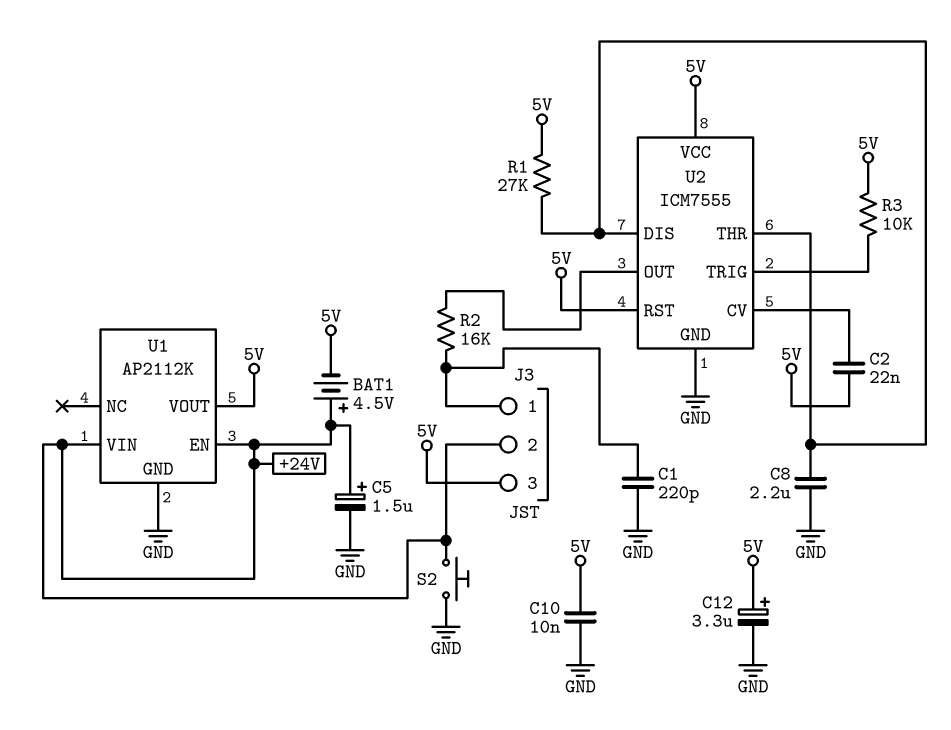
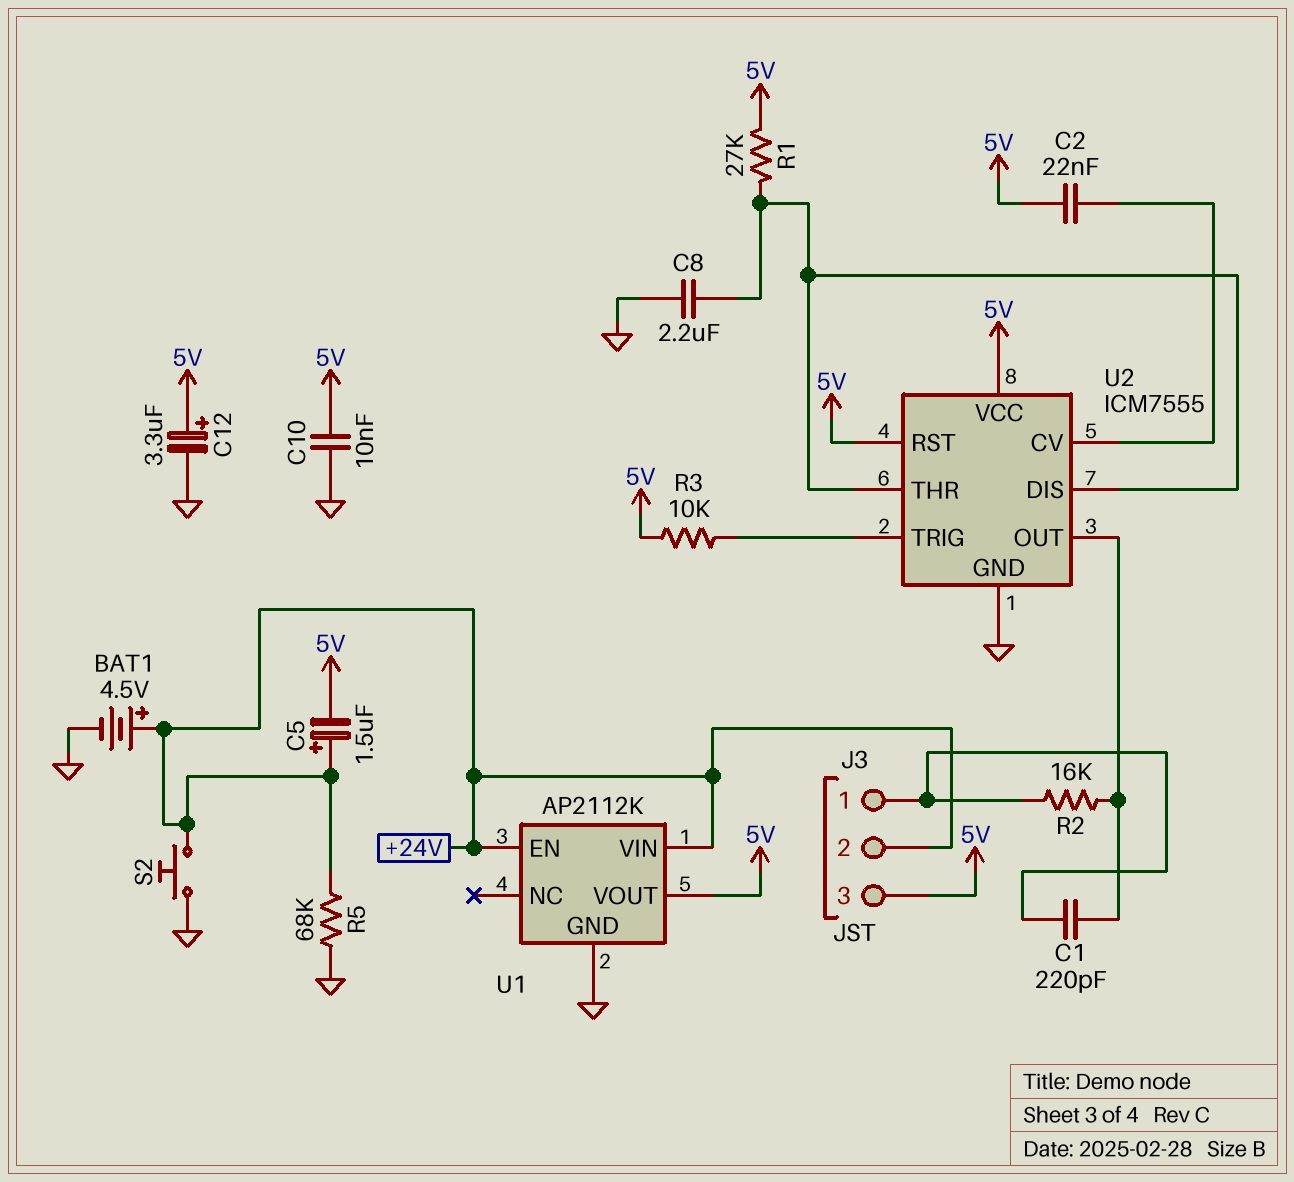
BAT1: 4.5V (plus +24V, minus 5V) -> 4.5V (plus +24V, minus GND)
C1: 220pF (GND, J3/1) -> 220pF (J3/1, U2/OUT)
C5: 1.5uF (plus +24V, minus GND) -> 1.5uF (plus +24V, minus 5V)
R5: none -> 68k (+24V, GND)

